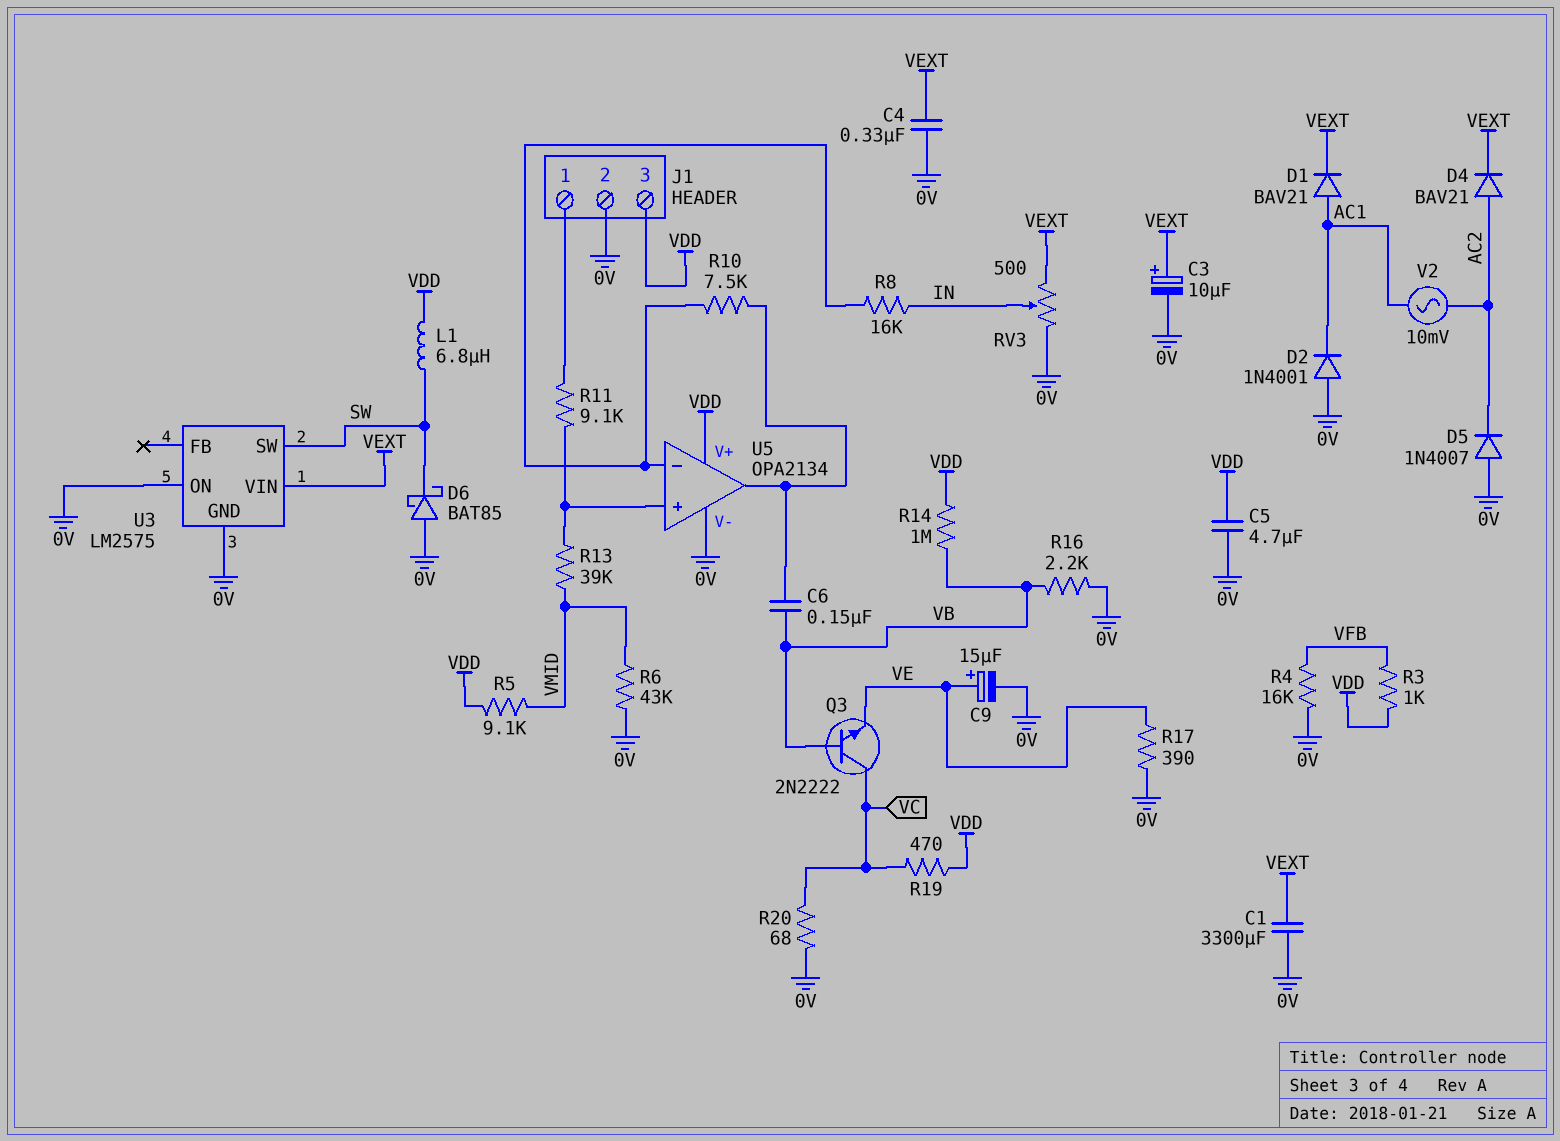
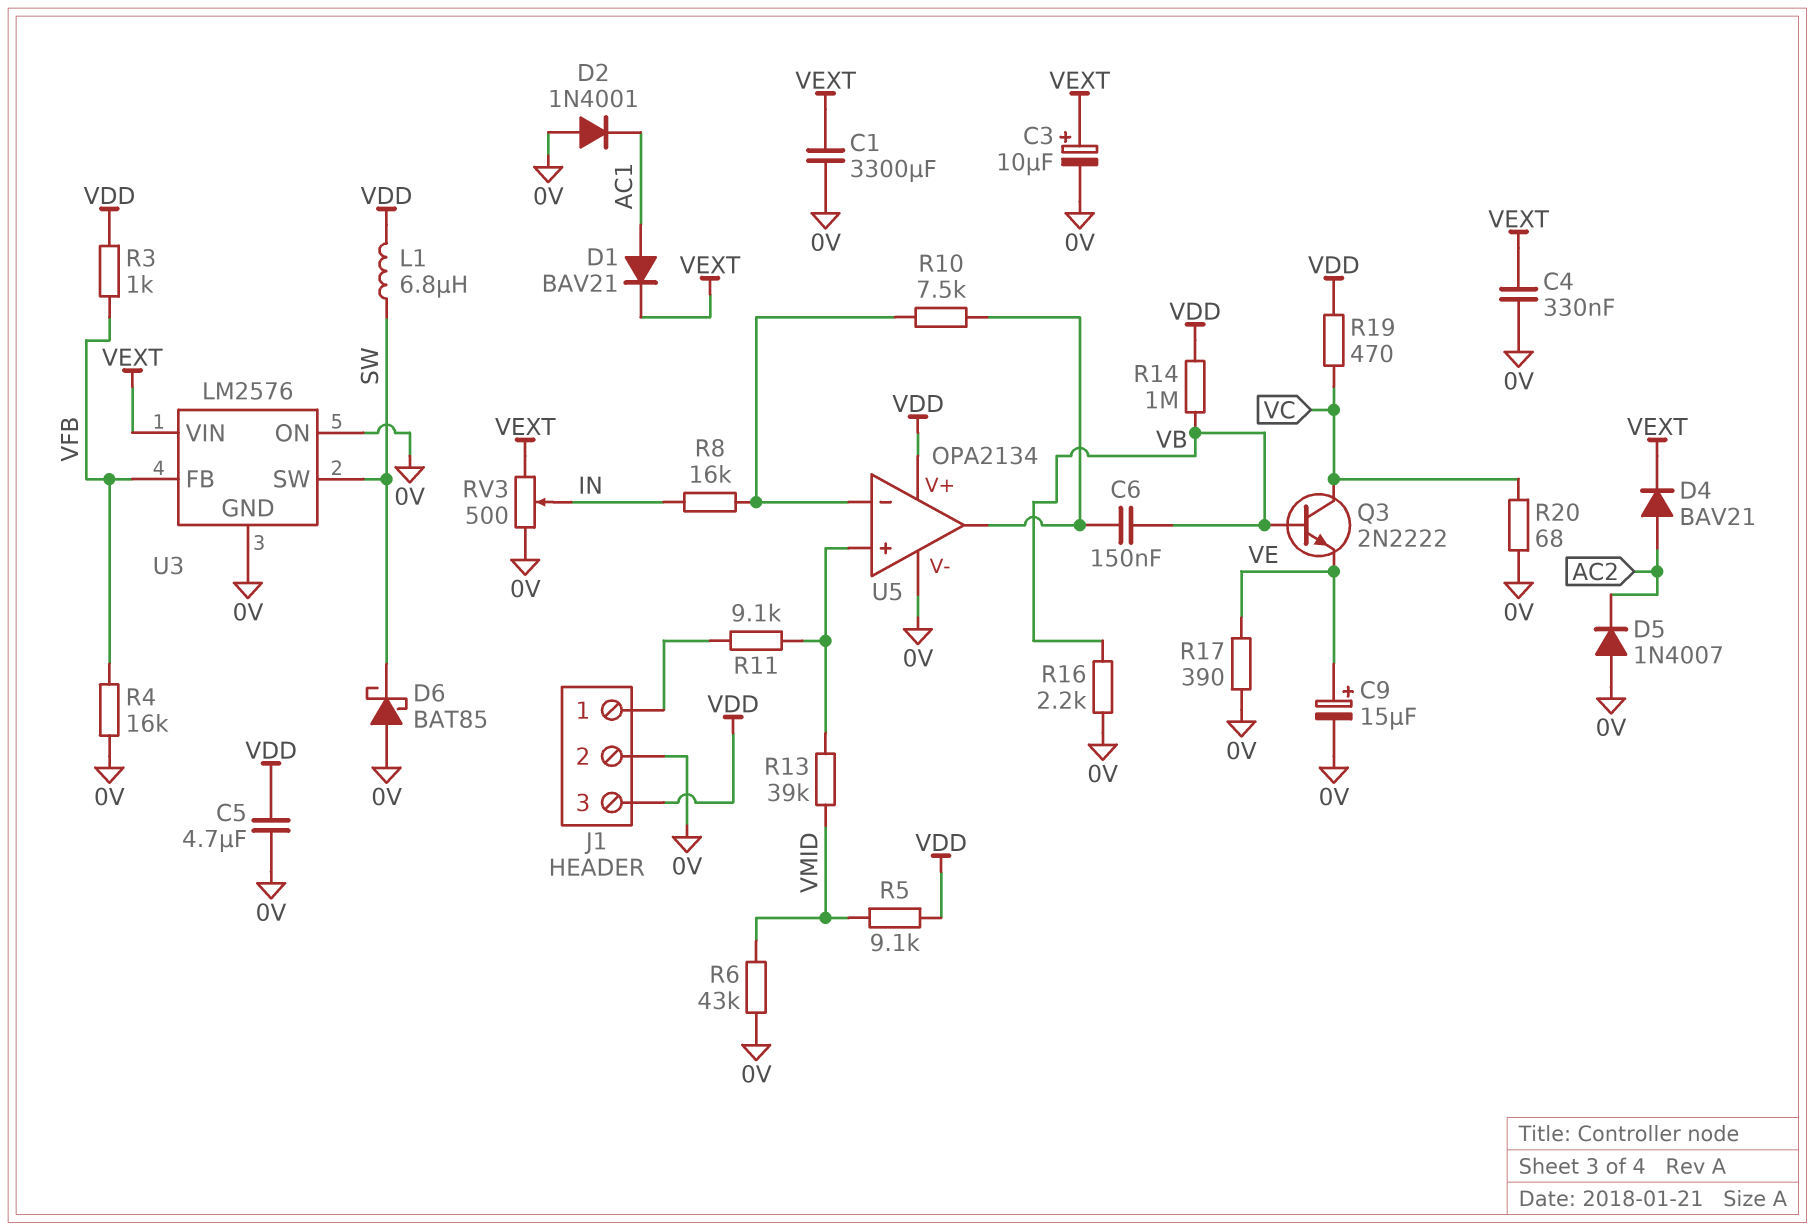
U3: LM2575 -> LM2576
U3 pin FB: none -> VFB
V2: AC 10mV (AC1, AC2) -> none

